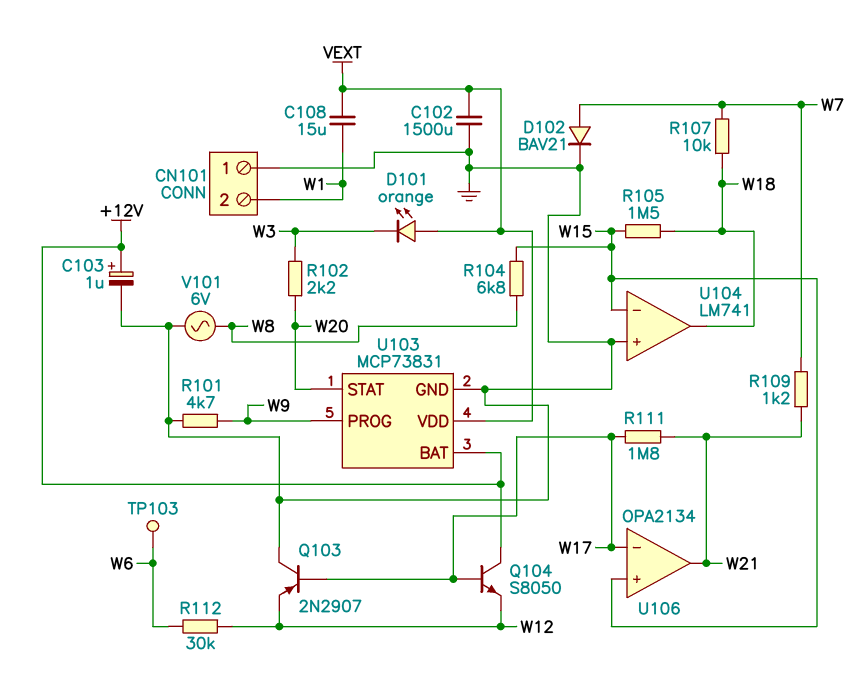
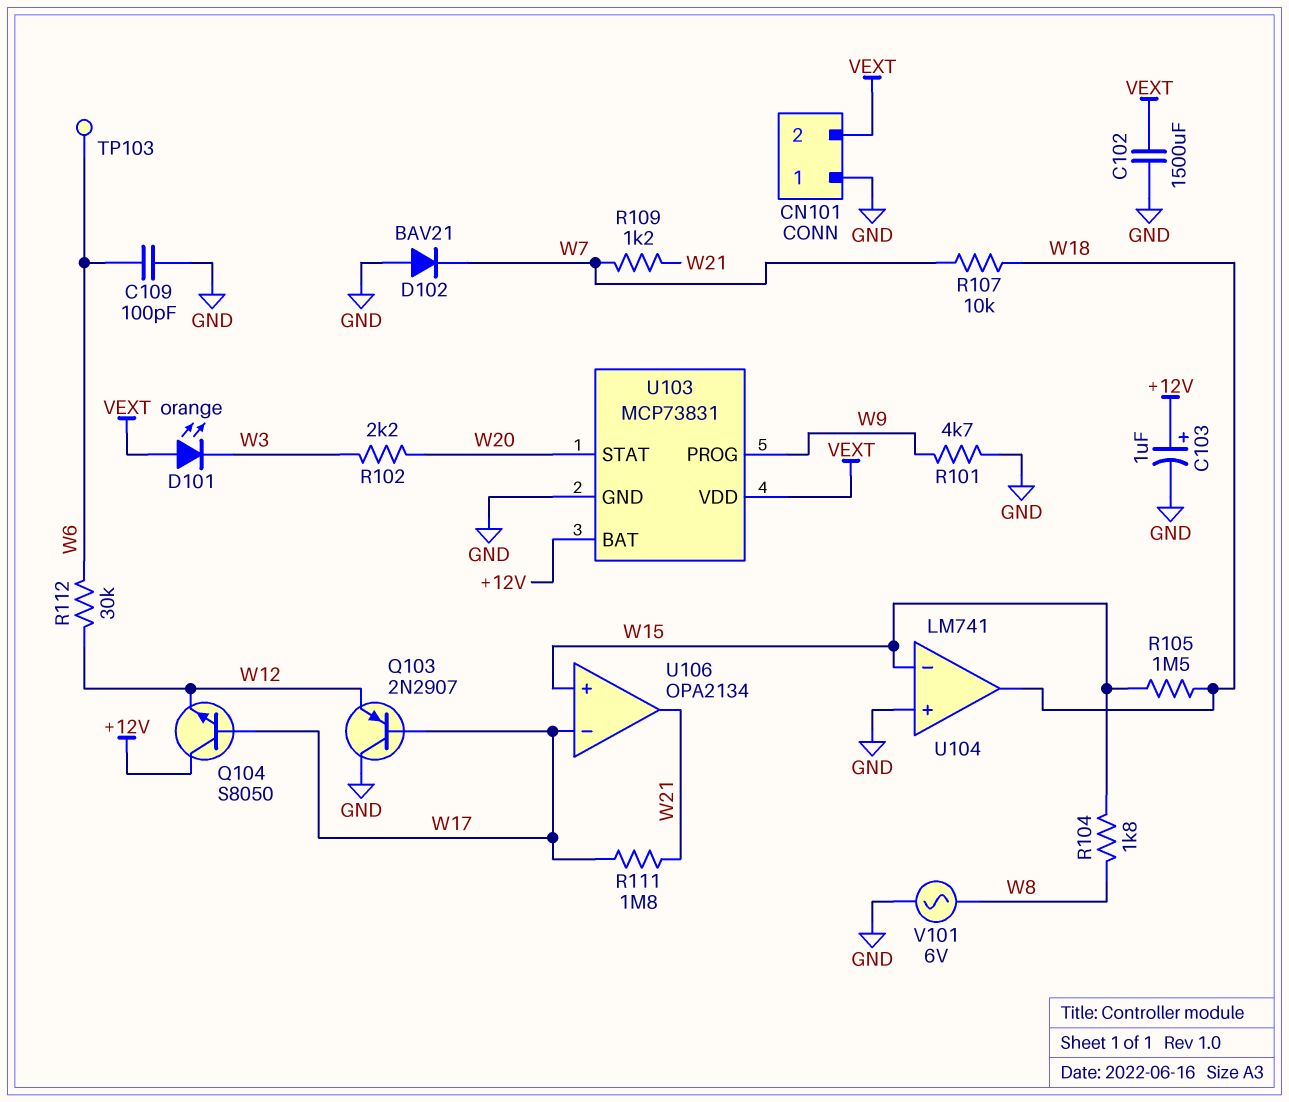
C108: 15uF (VEXT, W1) -> none
C109: none -> 100pF (GND, W6)
CN101 pin 2: W1 -> VEXT
D102: diode BAV21 (A W7, K GND) -> diode BAV21 (A GND, K W7)
R104: 6.8k (W8, W15) -> 1.8k (W8, W15)

